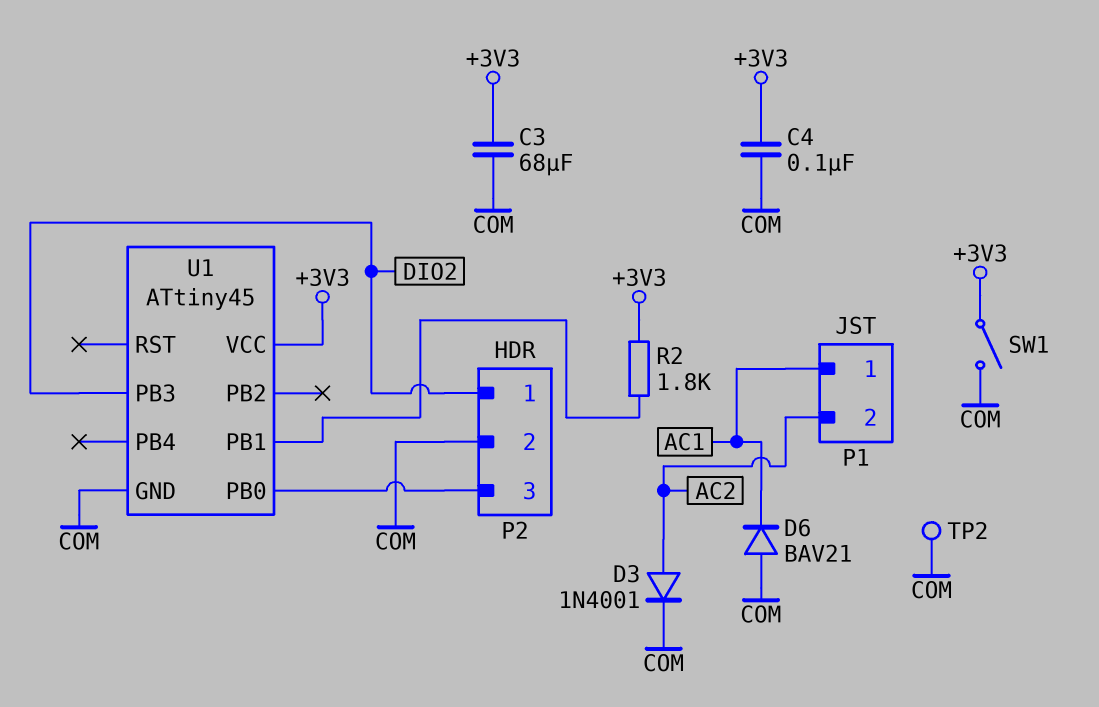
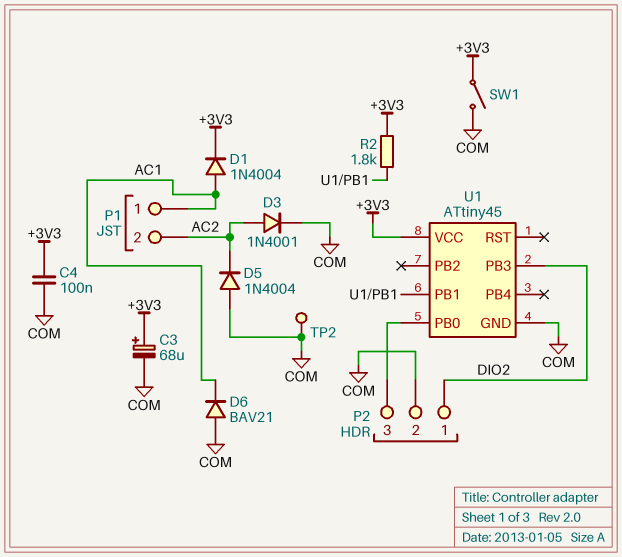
C3: 68uF (+3V3, COM) -> 68uF (plus +3V3, minus COM)
D1: none -> diode 1N4004 (A AC1, K +3V3)
D5: none -> diode 1N4004 (A COM, K AC2)

